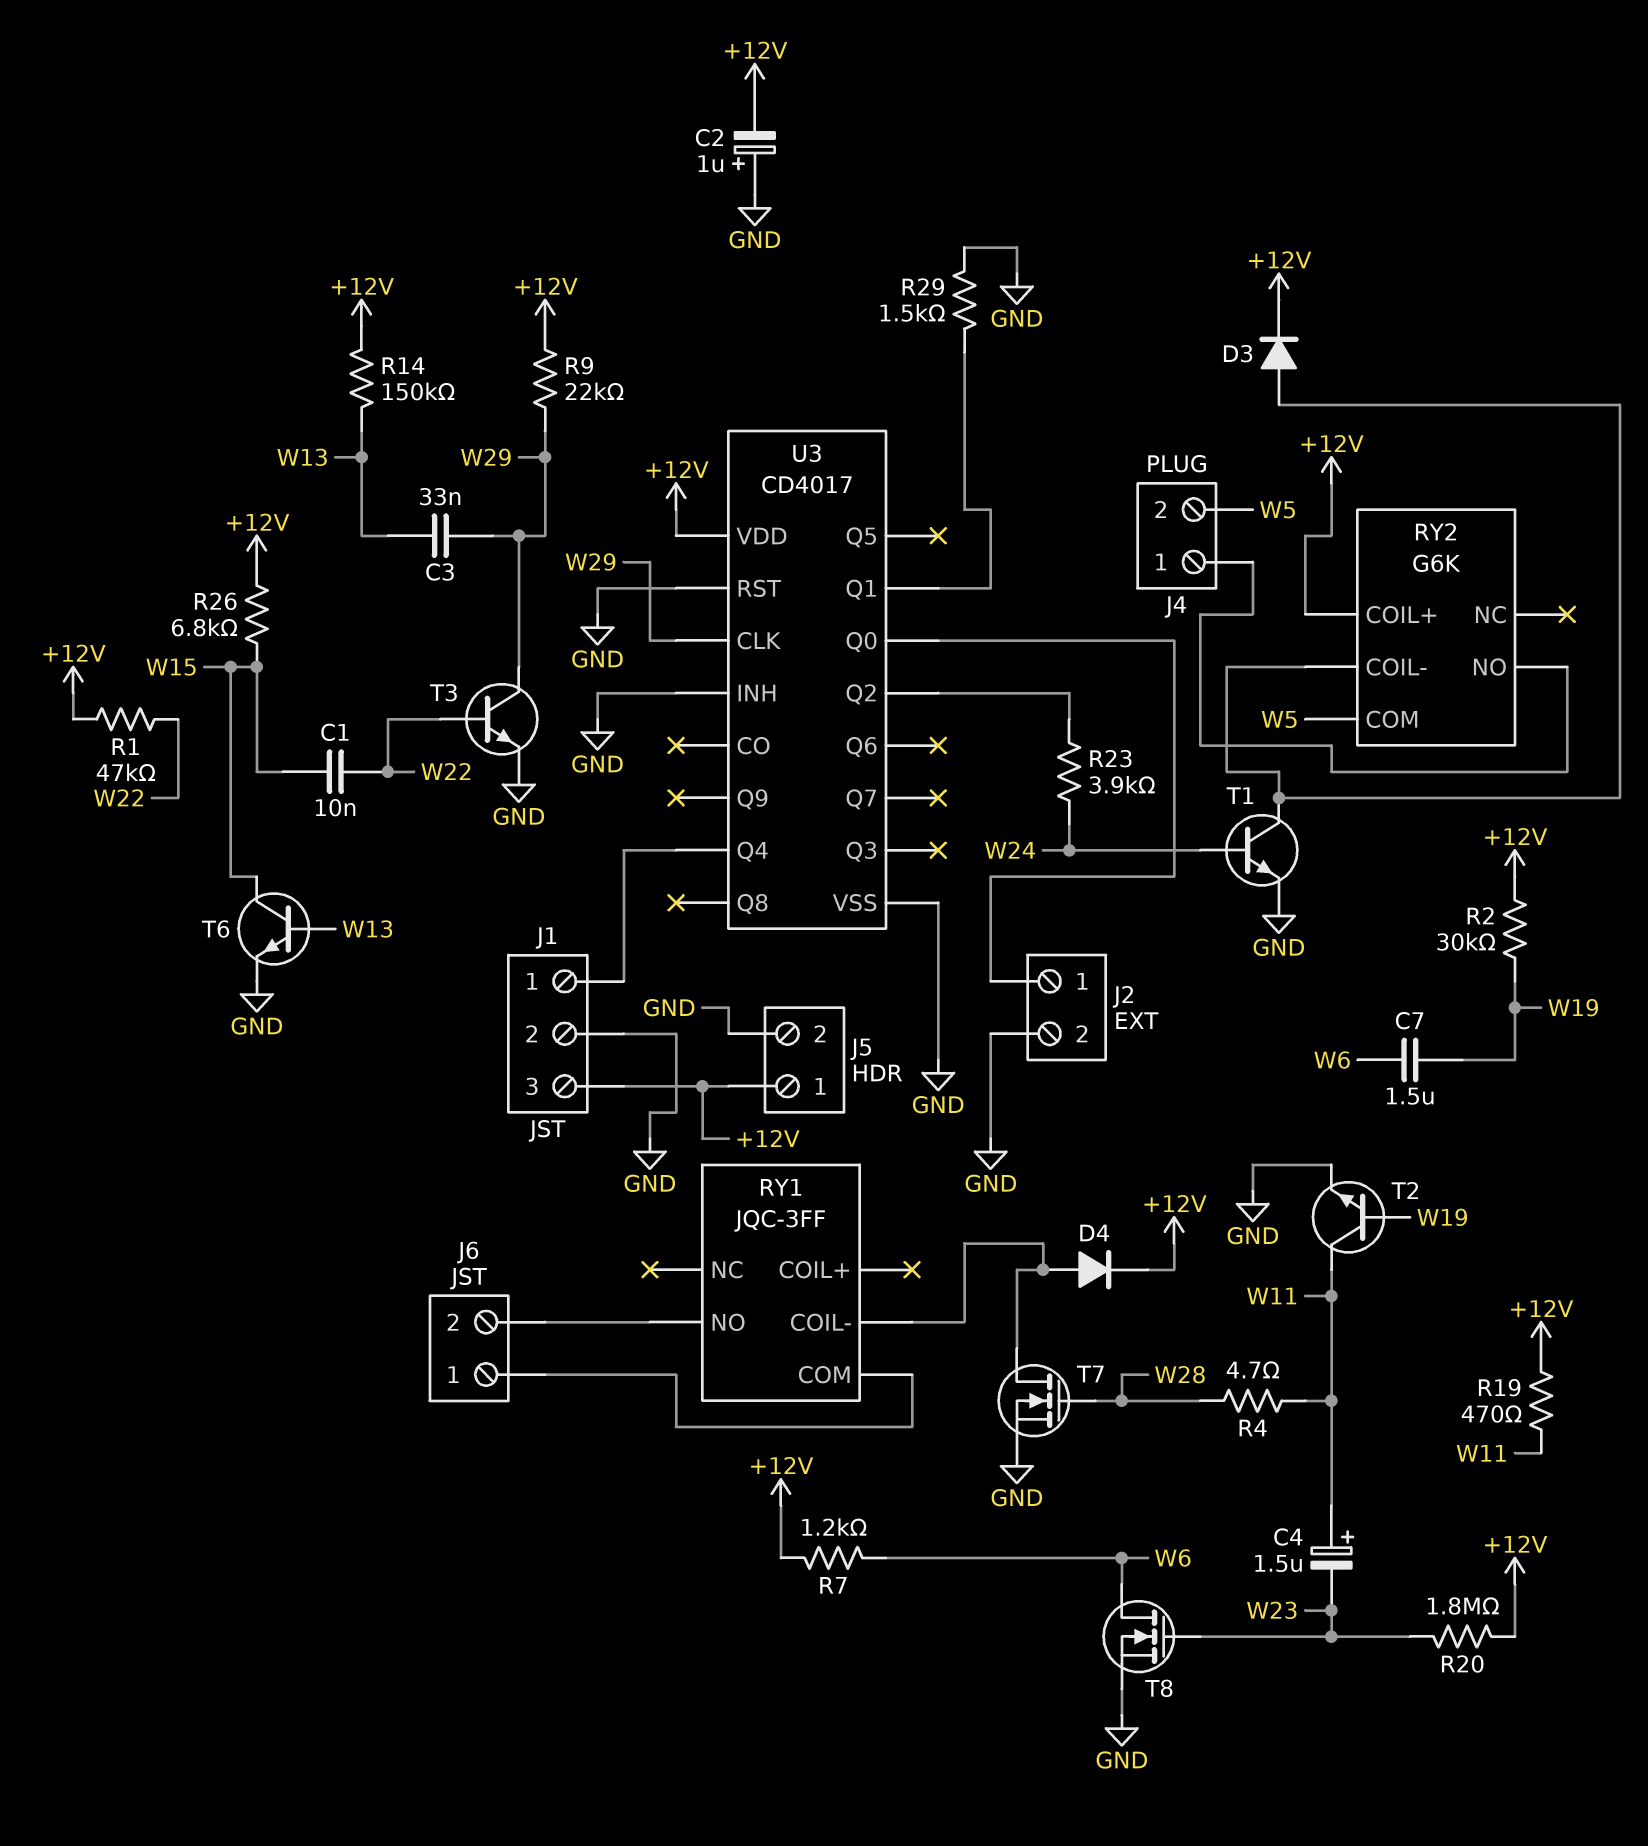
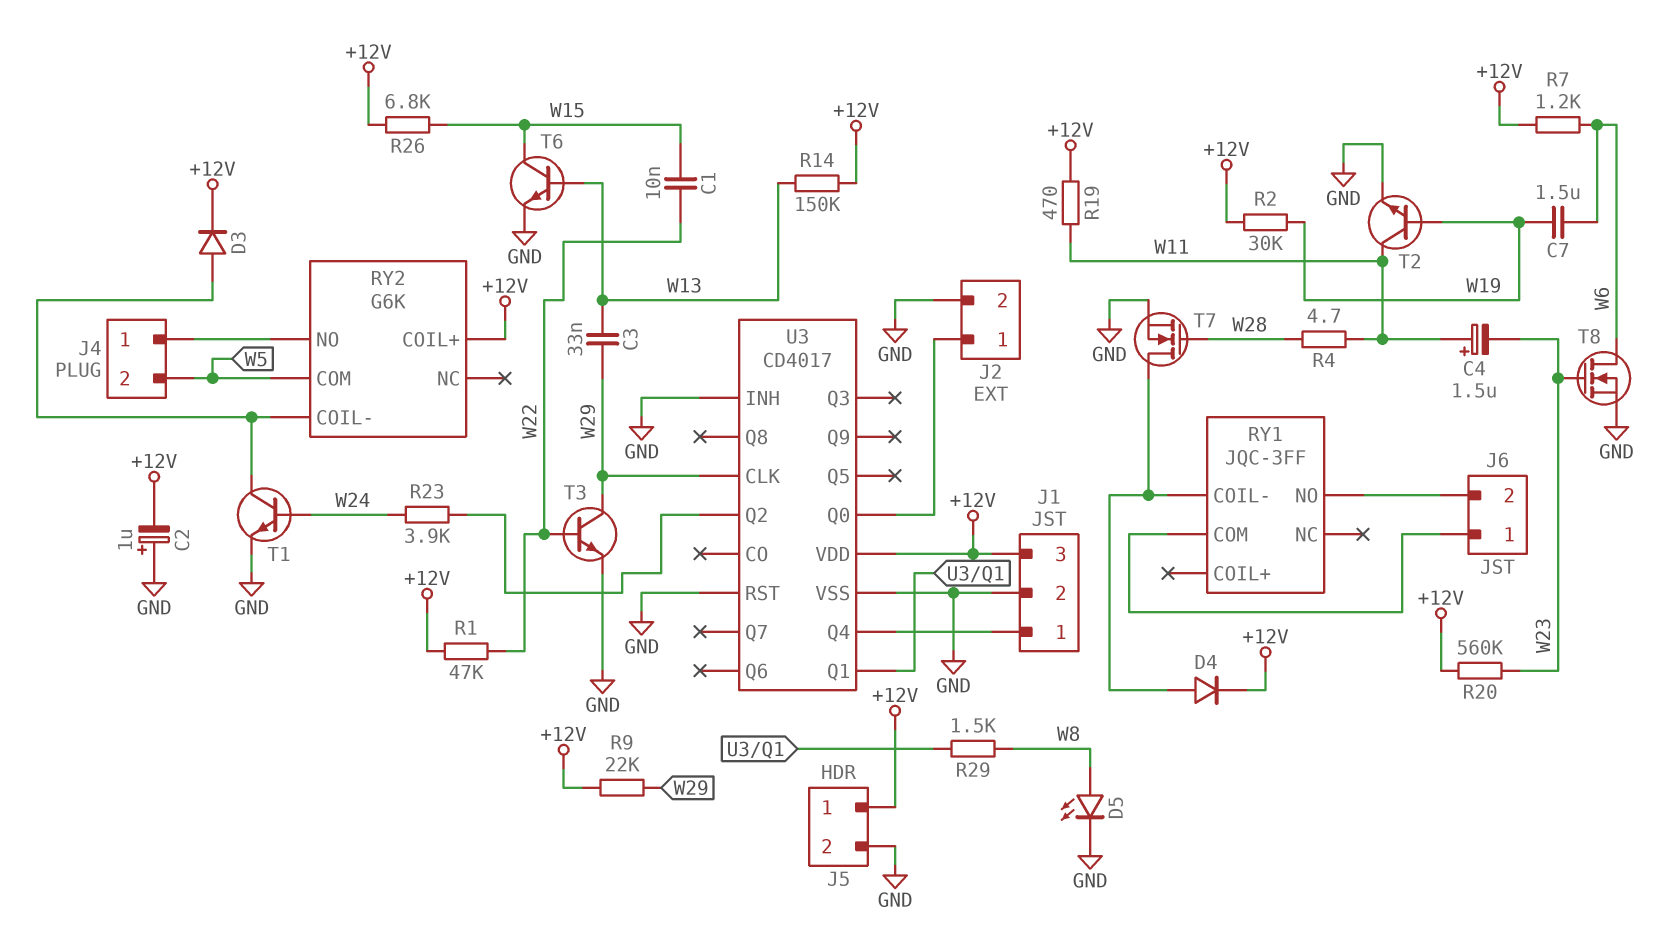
D5: none -> LED (A W8, K GND)
R20: 1.8M (+12V, W23) -> 560k (+12V, W23)
R29: 1.5k (GND, U3/Q1) -> 1.5k (U3/Q1, W8)

